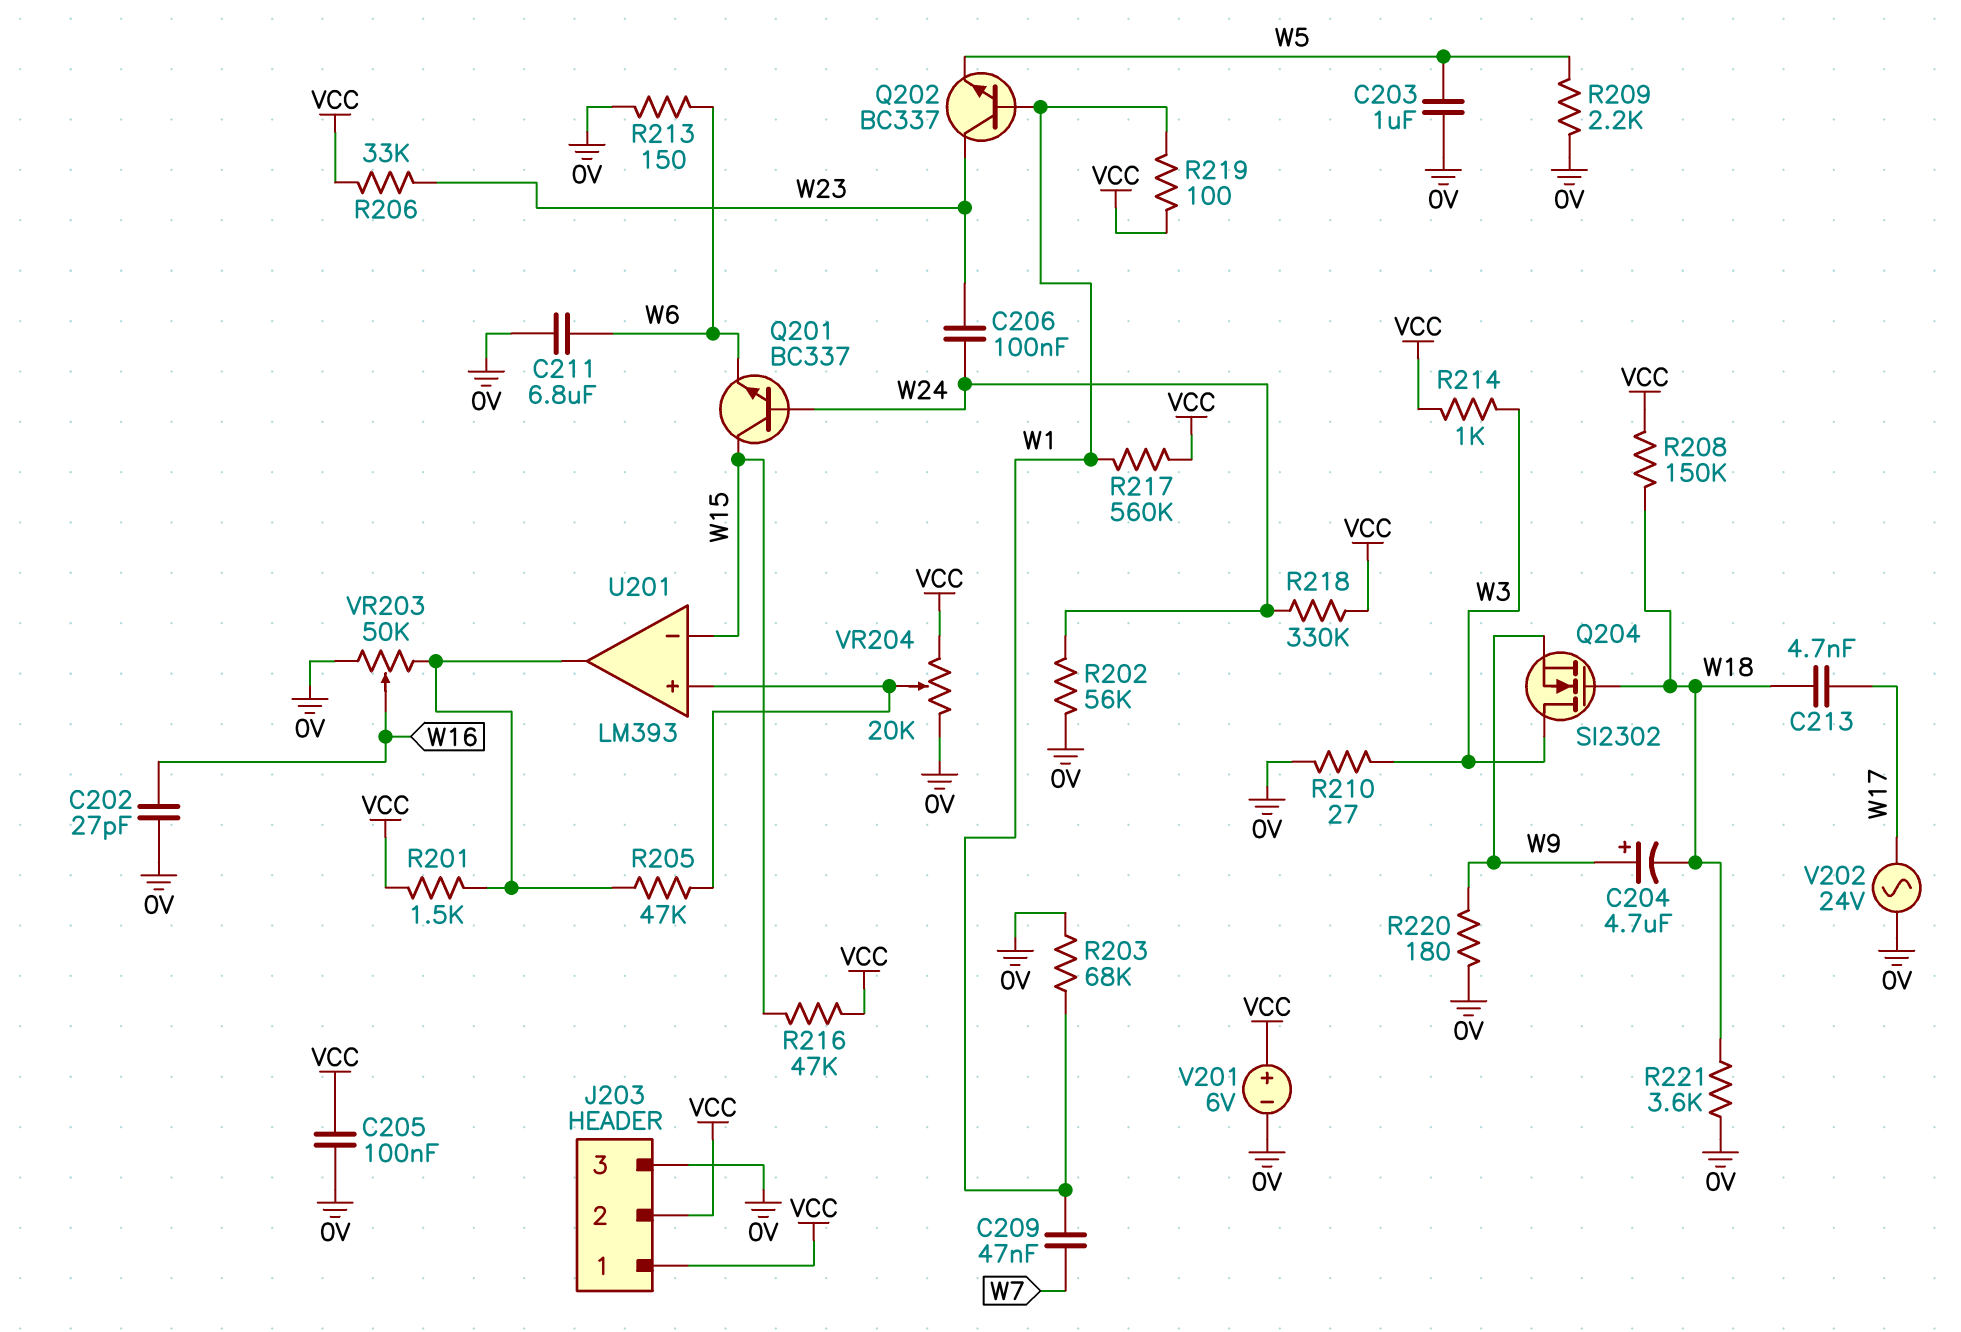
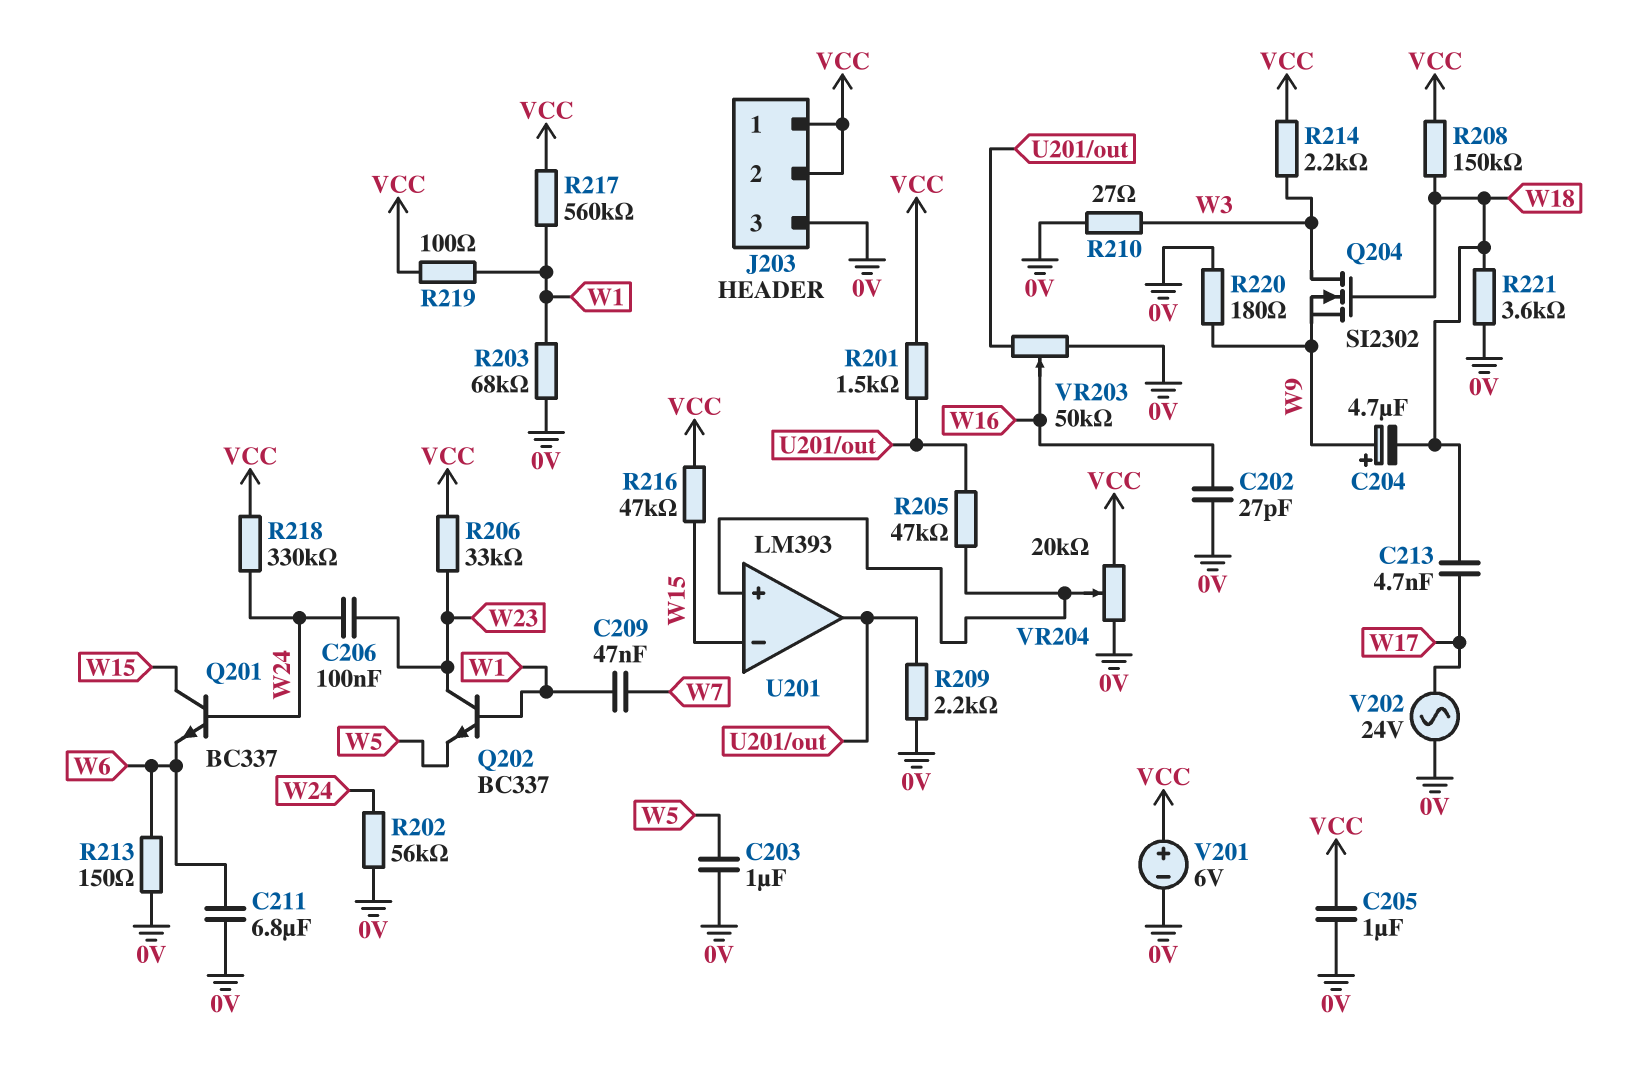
C205: 100nF (0V, VCC) -> 1uF (0V, VCC)
R209: 2.2k (0V, W5) -> 2.2k (0V, U201/out)
R214: 1k (VCC, W3) -> 2.2k (VCC, W3)

